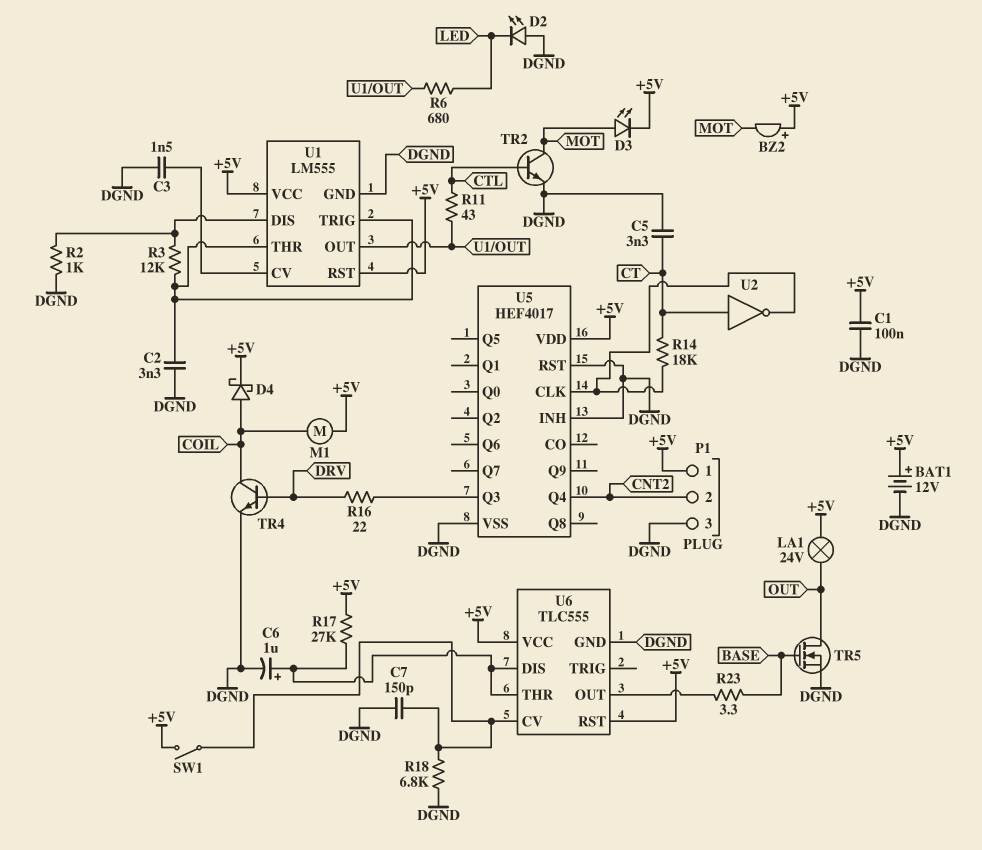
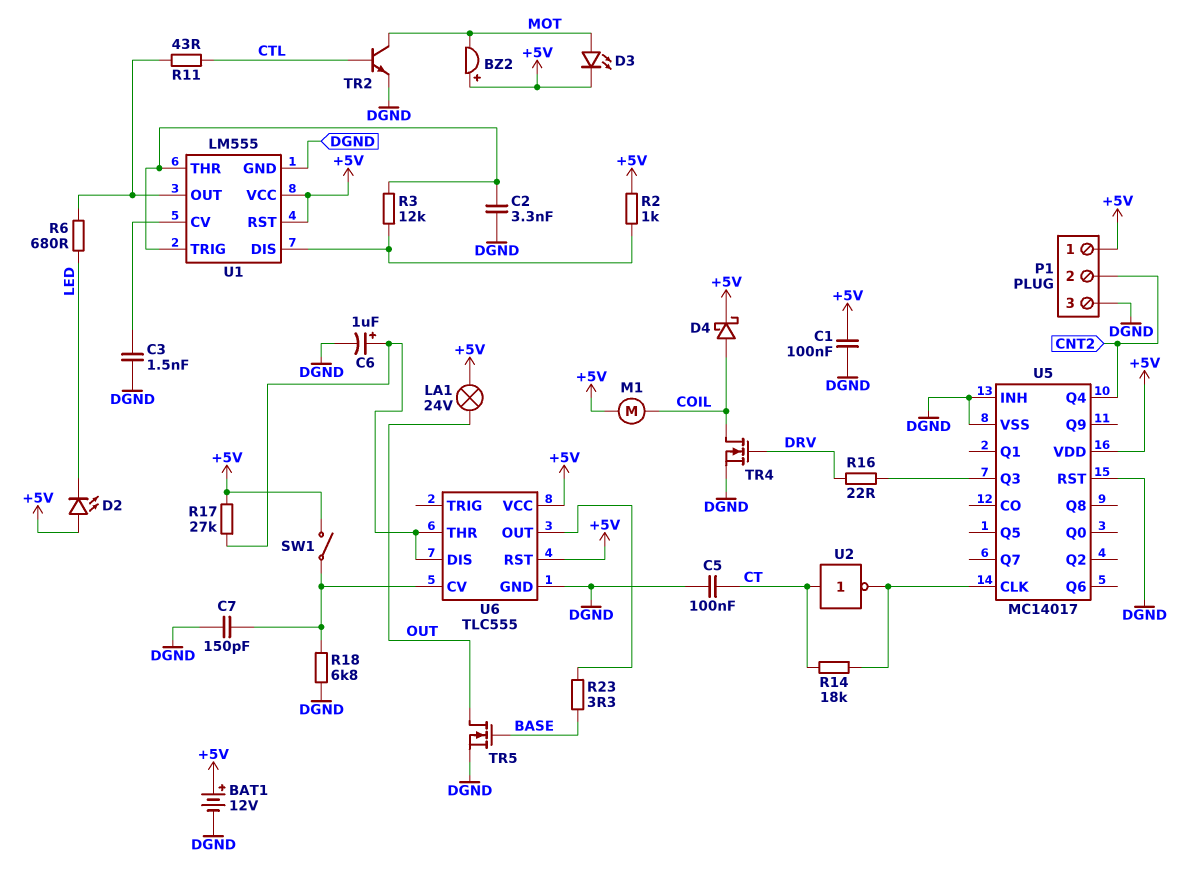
C5: 3.3nF (CT, DGND) -> 100nF (CT, DGND)
D2: LED (A DGND, K LED) -> LED (A +5V, K LED)
R2: 1k (DGND, U1/DIS) -> 1k (+5V, U1/DIS)
TR4: NPN (B DRV, C COIL, E DGND) -> NMOS (G DRV, D COIL, S DGND)
U5: HEF4017 -> MC14017

